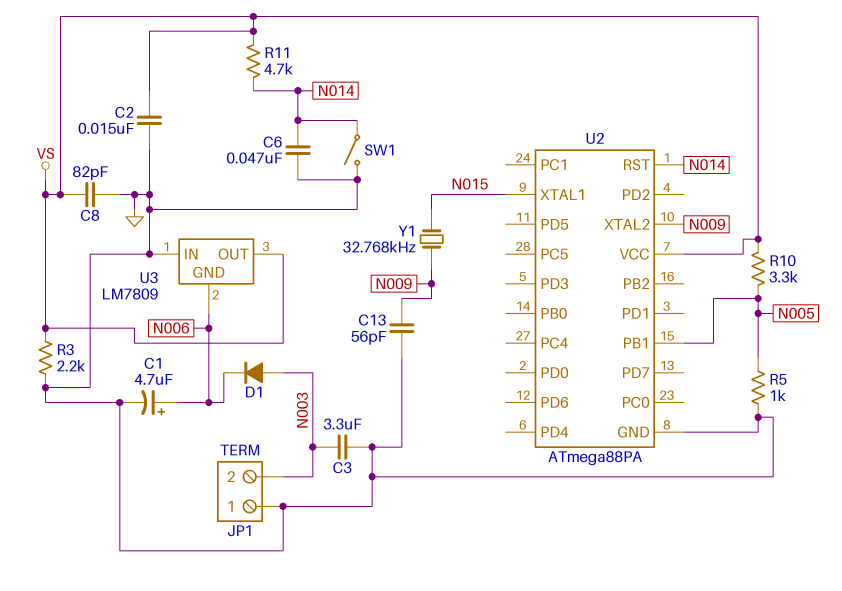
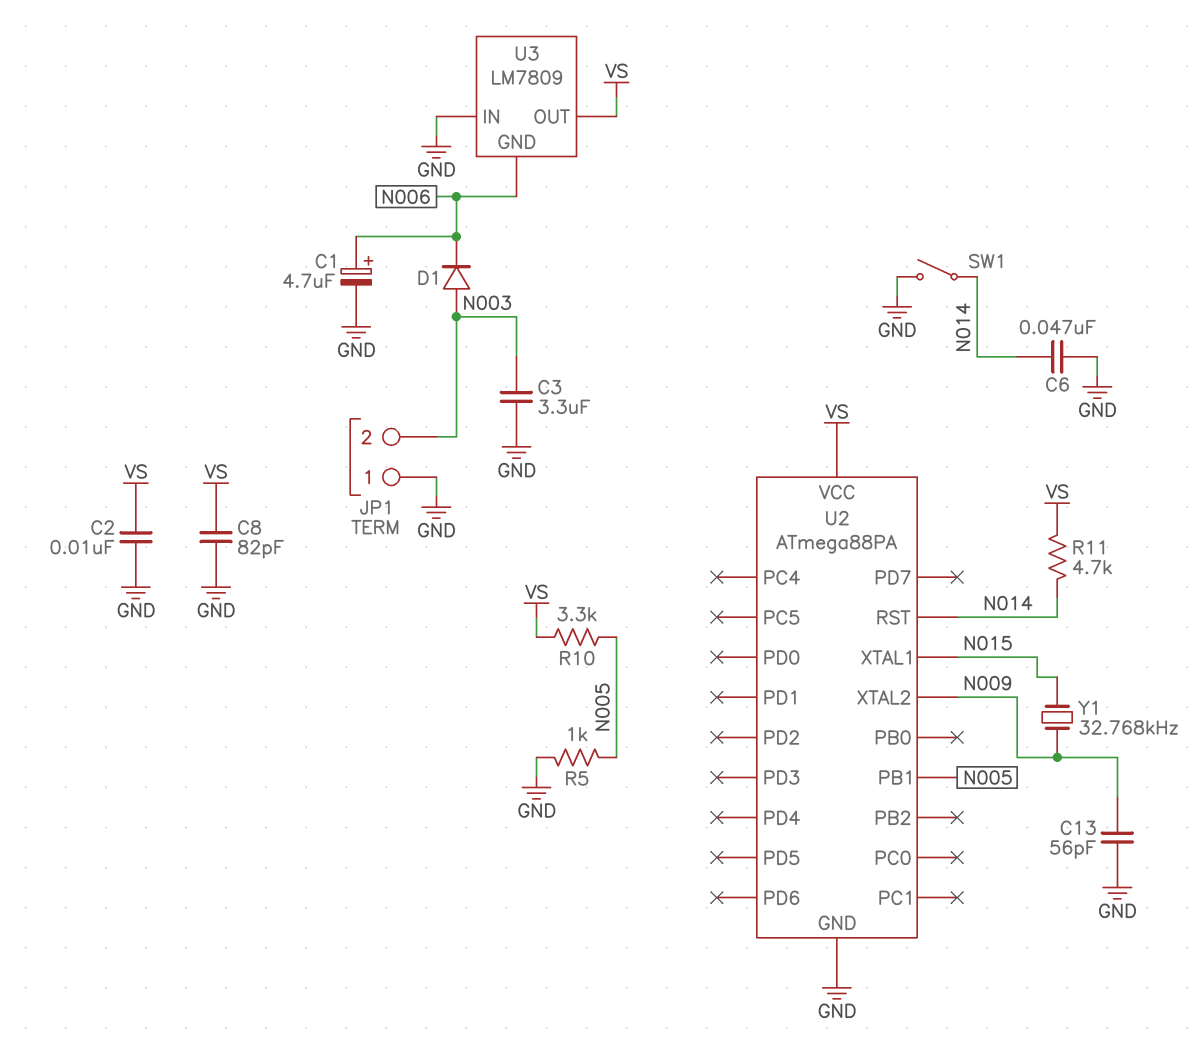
C2: 15nF (GND, VS) -> 10nF (GND, VS)
R3: 2.2k (GND, VS) -> none

